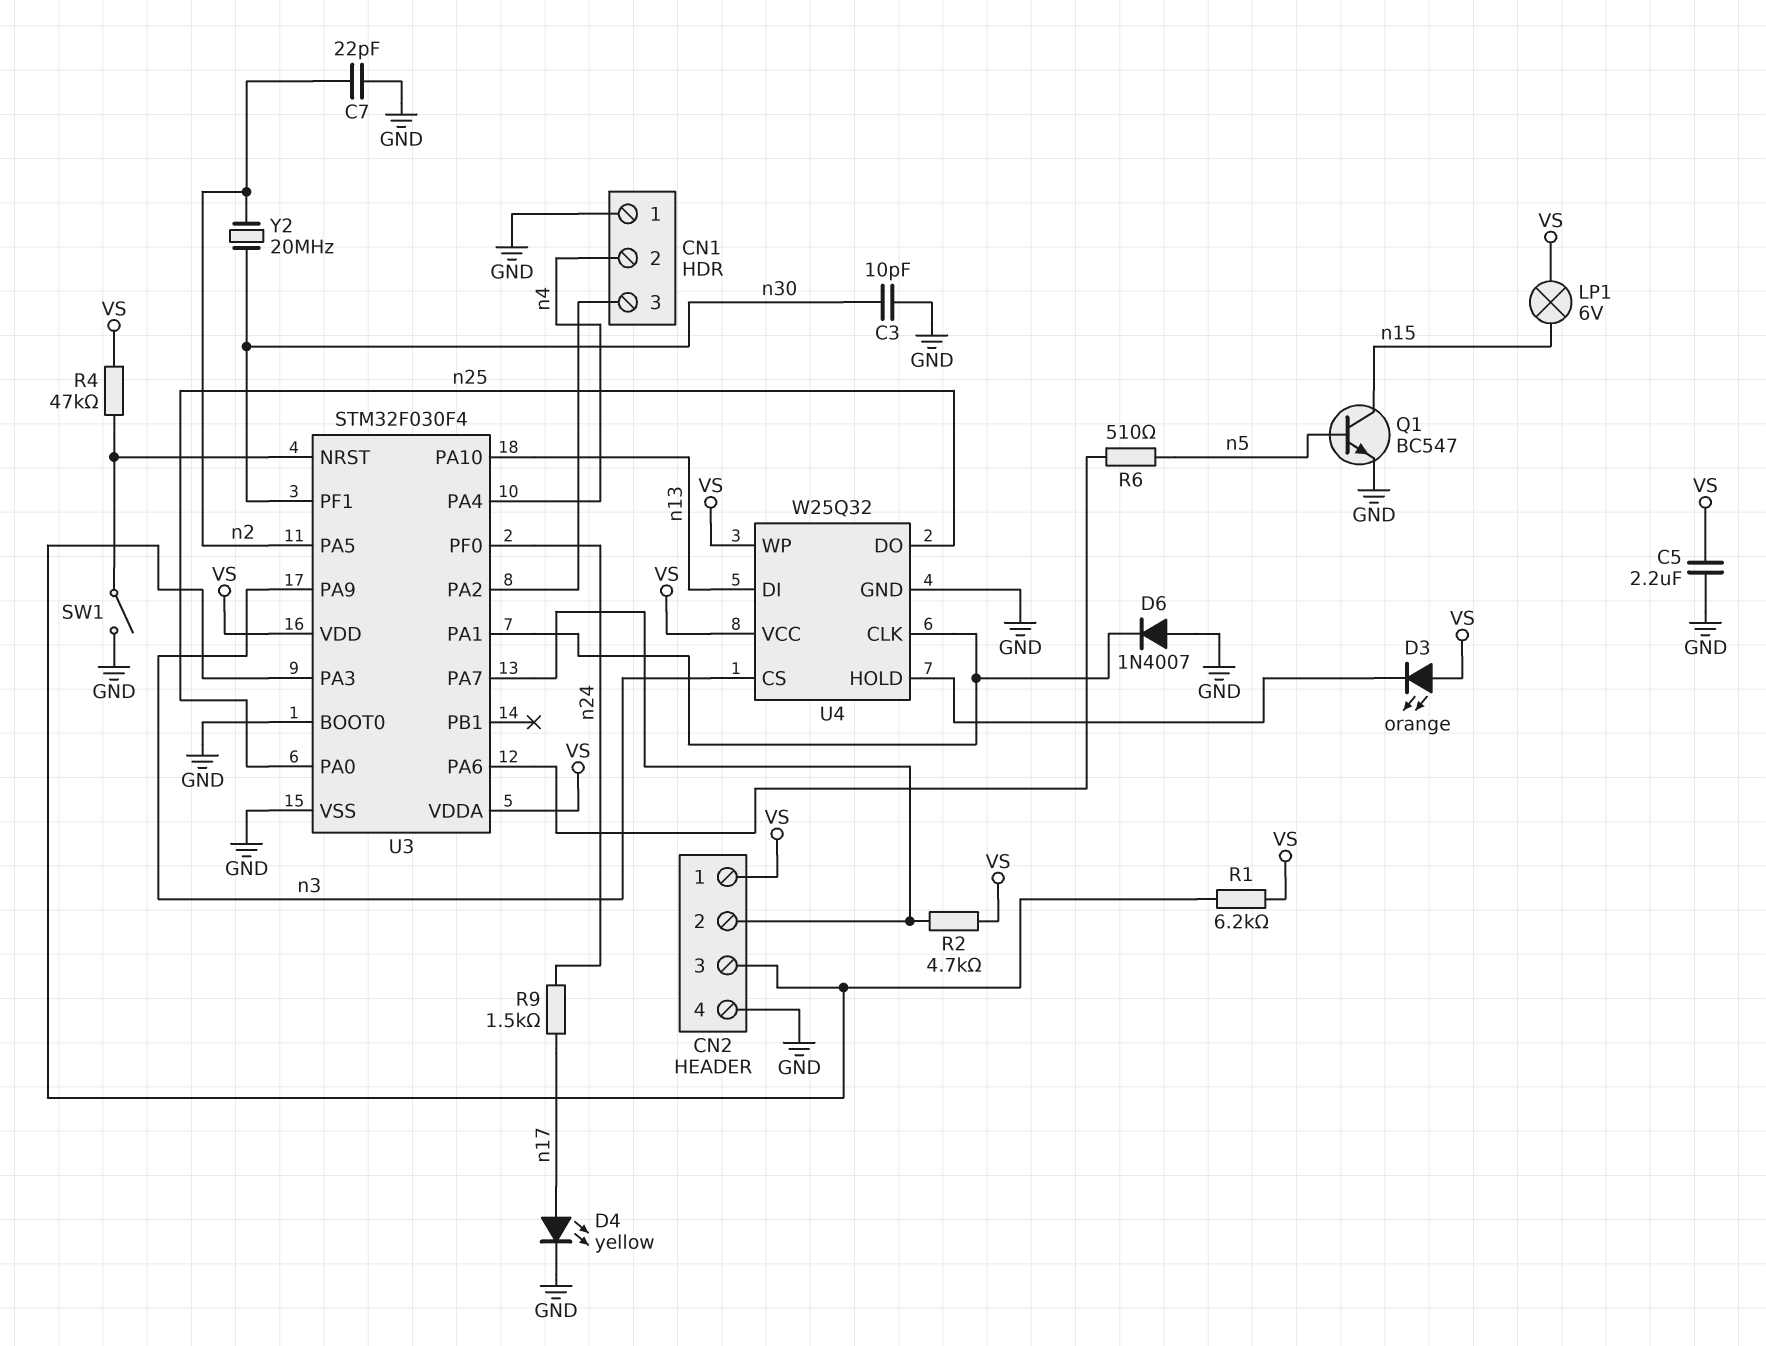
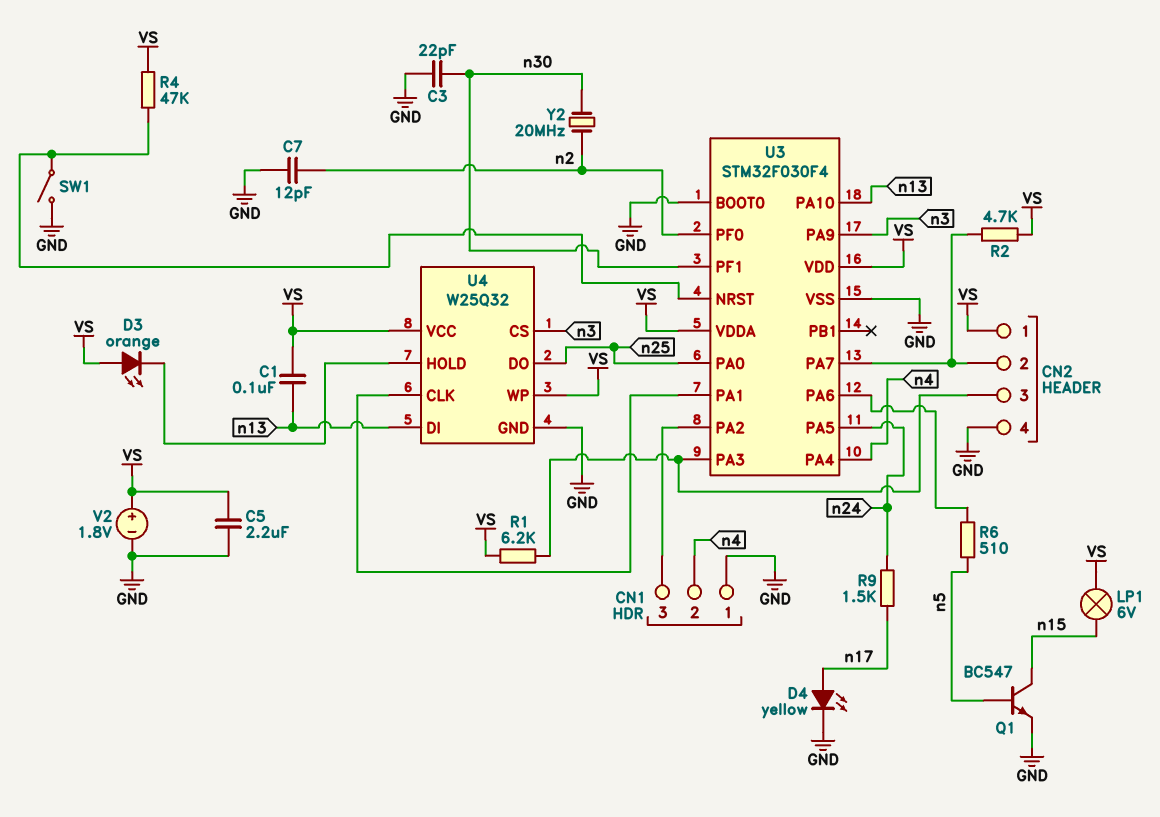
C1: none -> 100nF (VS, n13)
C3: 10pF (GND, n30) -> 22pF (GND, n30)
C7: 22pF (GND, n2) -> 12pF (GND, n2)
D6: diode 1N4007 (A GND, K U3/PA1) -> none
U3 pin PA5: n2 -> n24
U3 pin PF0: n24 -> n2
V2: none -> 1.8V (plus VS, minus GND)

